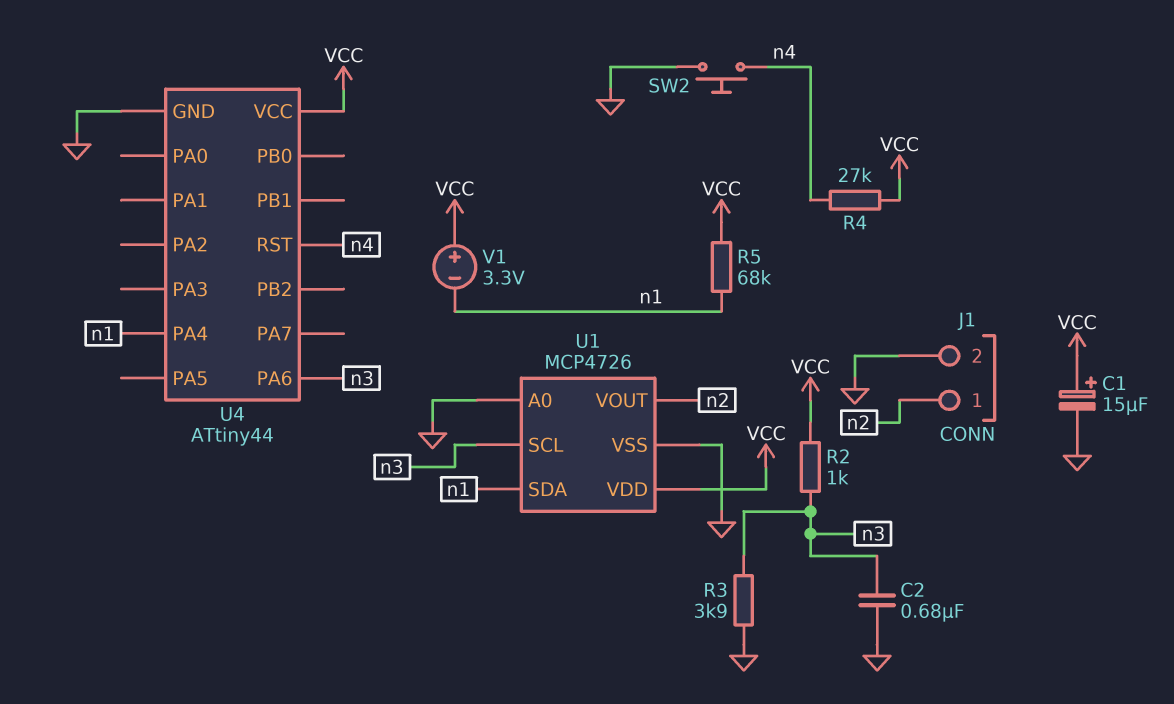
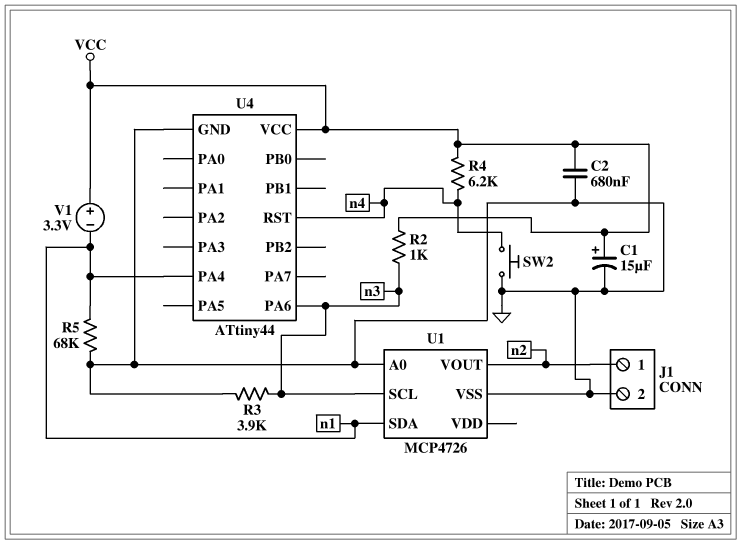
C2: 680nF (GND, n3) -> 680nF (GND, VCC)
R4: 27k (VCC, n4) -> 6.2k (VCC, n4)
R5: 68k (VCC, n1) -> 68k (GND, n1)
U1 pin VDD: VCC -> none

